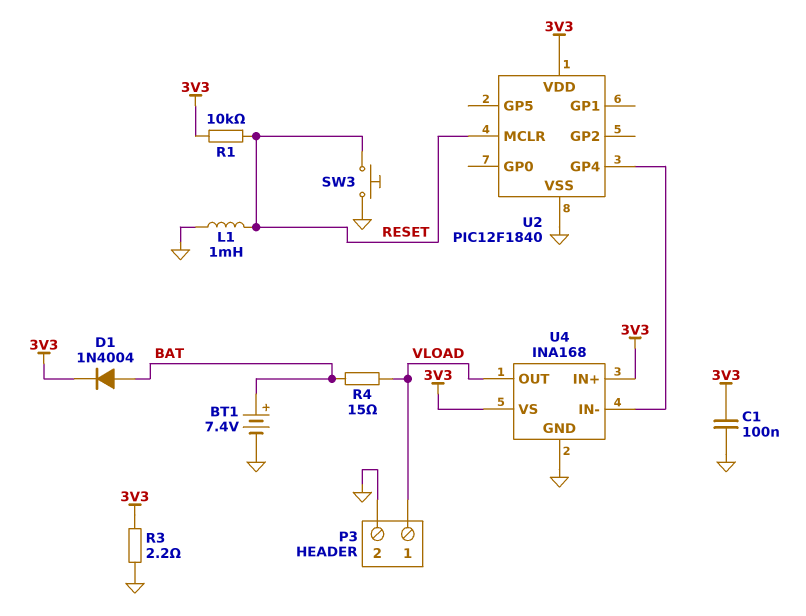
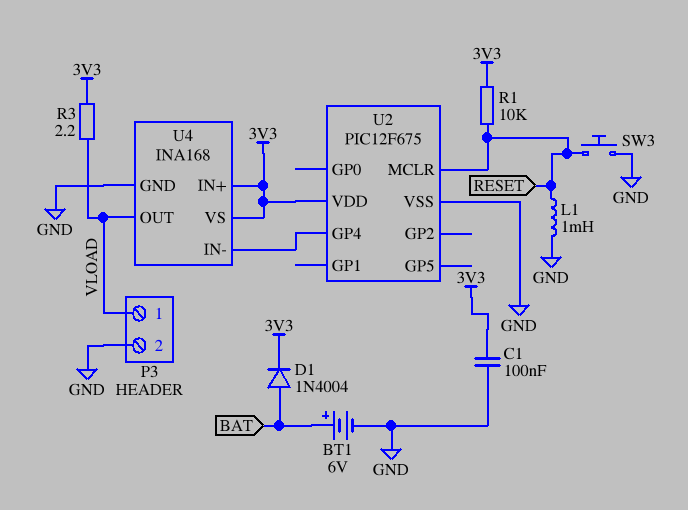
BT1: 7.4V (plus BAT, minus GND) -> 6V (plus BAT, minus GND)
R3: 2.2 (3V3, GND) -> 2.2 (3V3, VLOAD)
R4: 15 (BAT, VLOAD) -> none
U2: PIC12F1840 -> PIC12F675

